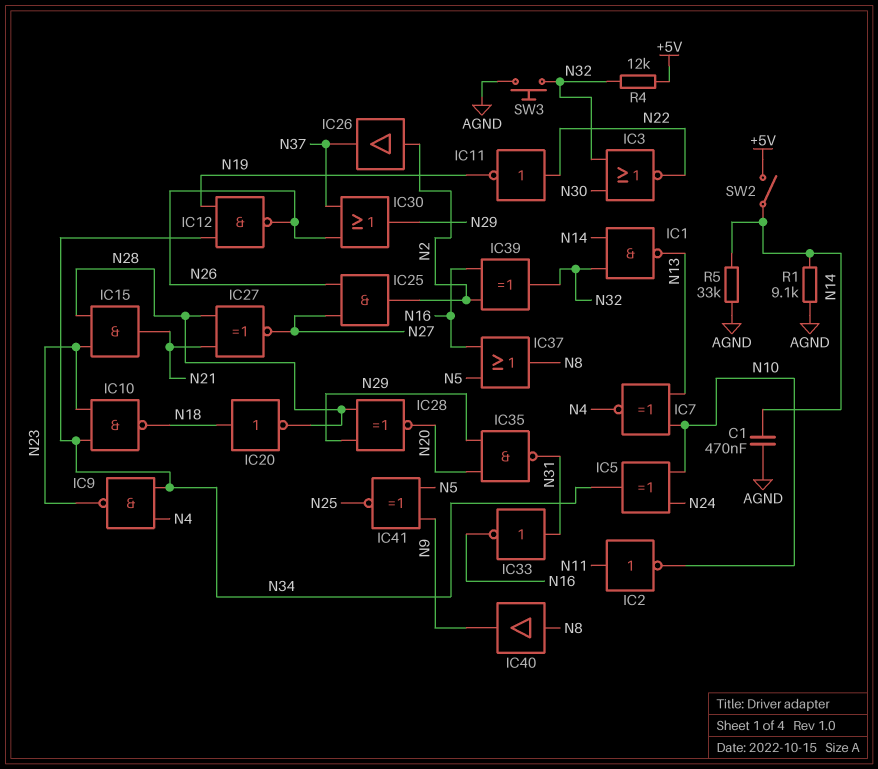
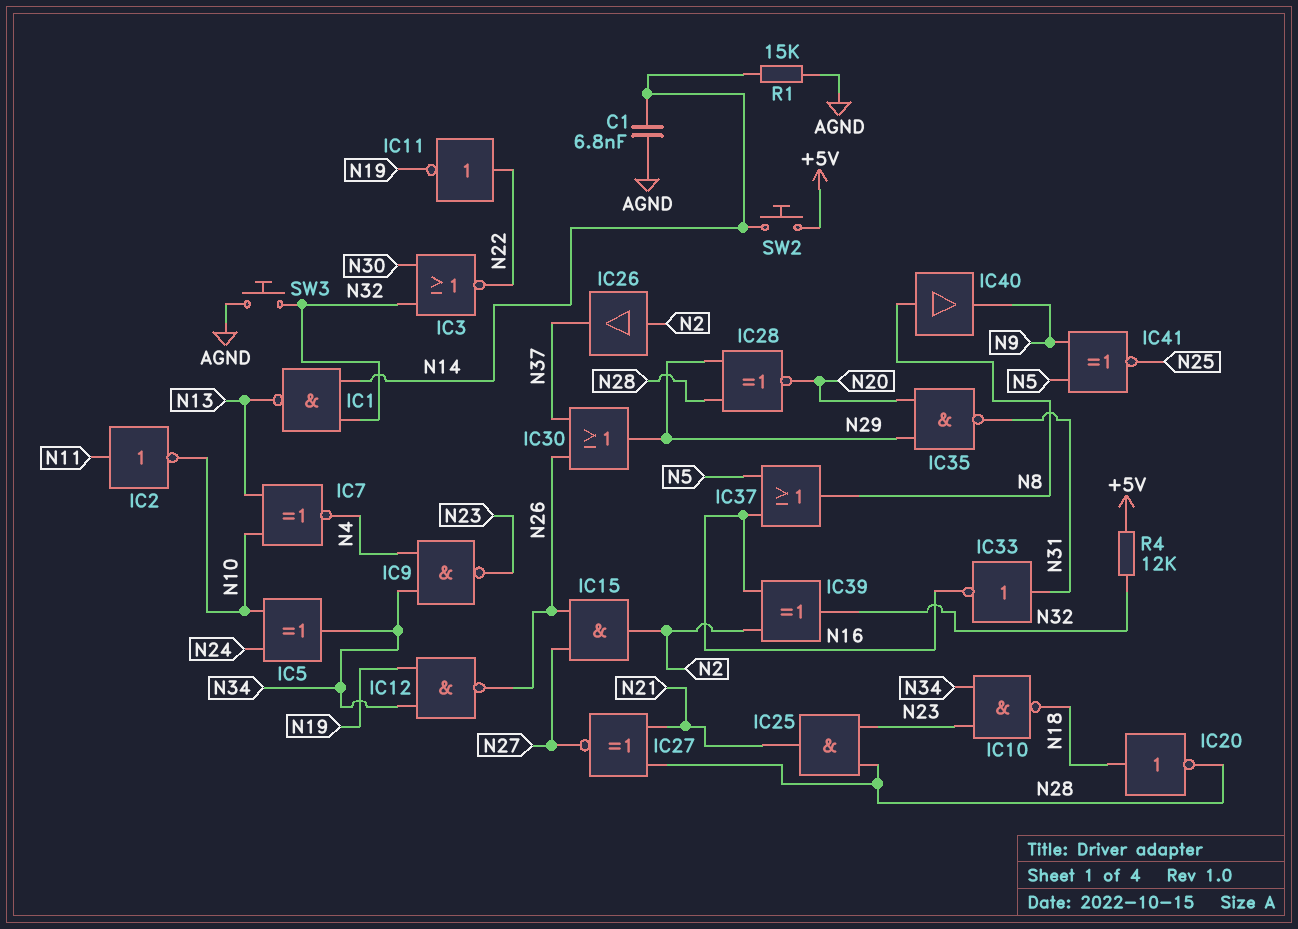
C1: 470nF (AGND, N14) -> 6.8nF (AGND, N14)
IC15: AND (in N23, in N28, out N21) -> AND (in N26, in N27, out N2)
IC25: AND (in N26, in N27, out N2) -> AND (in N23, in N28, out N21)
R1: 9.1k (AGND, N14) -> 15k (AGND, N14)
R5: 33k (AGND, N14) -> none
SW2: switch (+5V, N14) -> button (+5V, N14)

